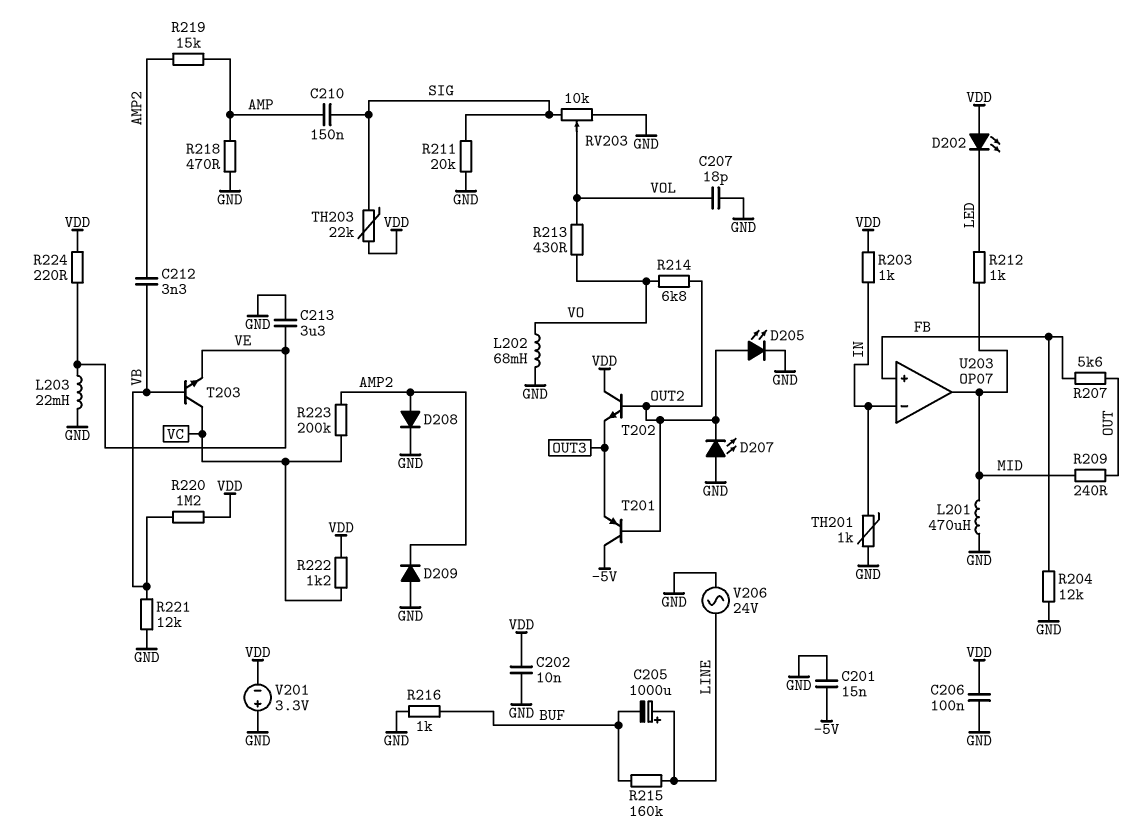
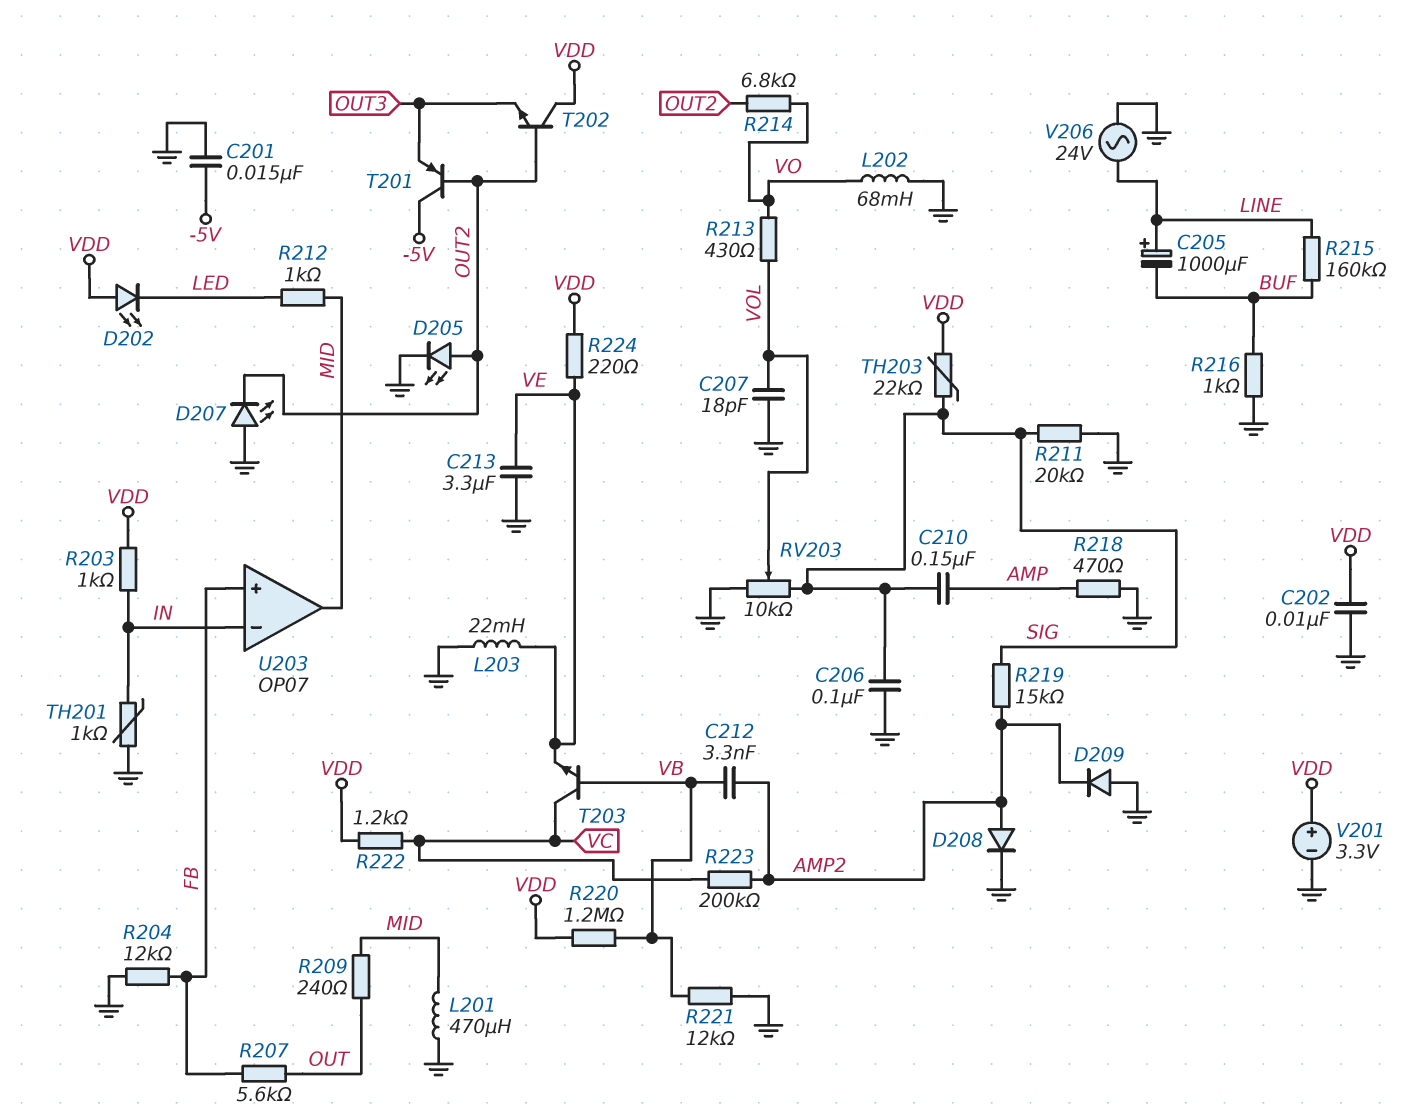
C206: 100nF (GND, VDD) -> 100nF (GND, SIG)
R219: 15k (AMP, AMP2) -> 15k (AMP2, SIG)
V201: 3.3V (plus GND, minus VDD) -> 3.3V (plus VDD, minus GND)

